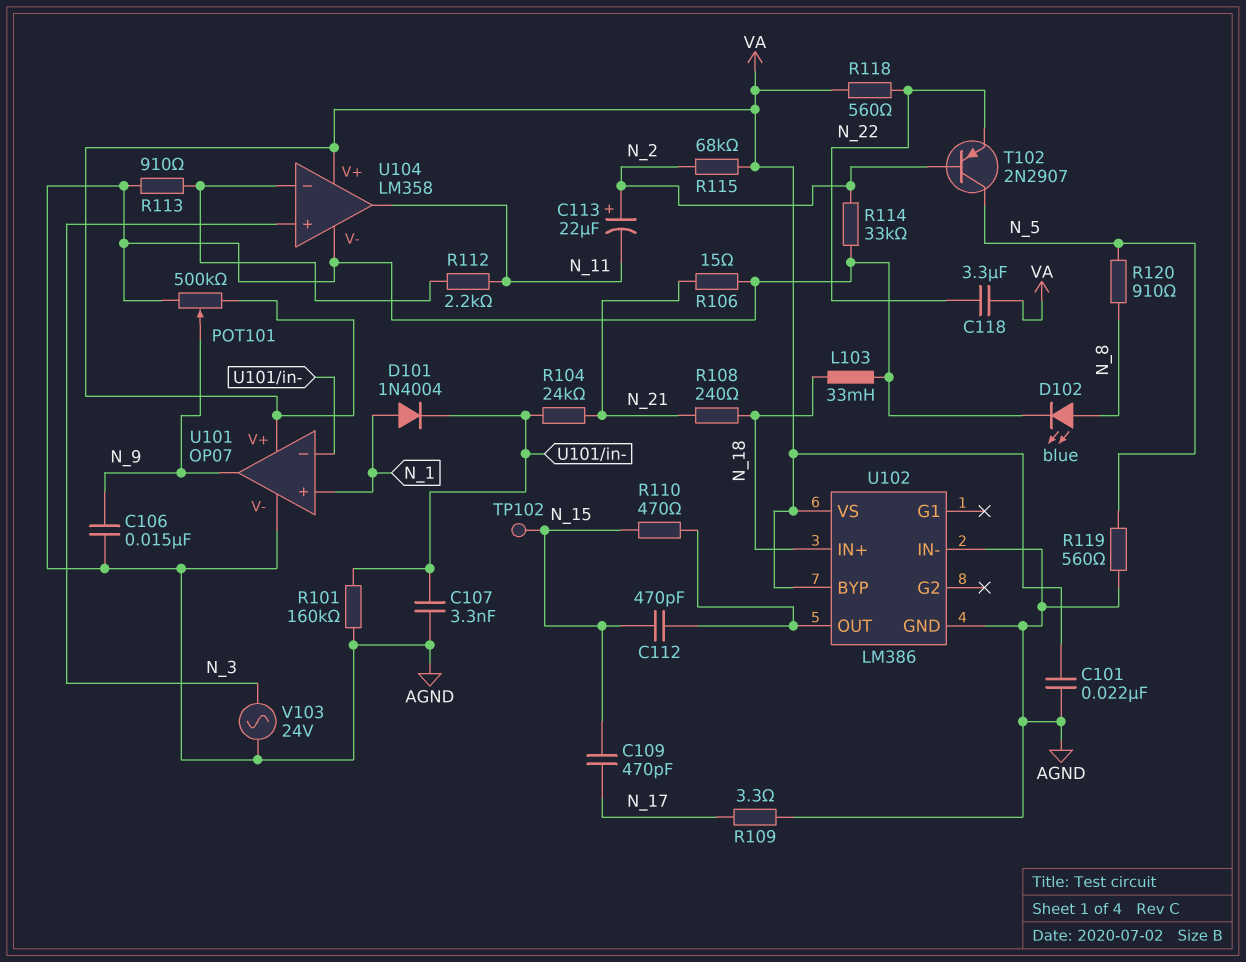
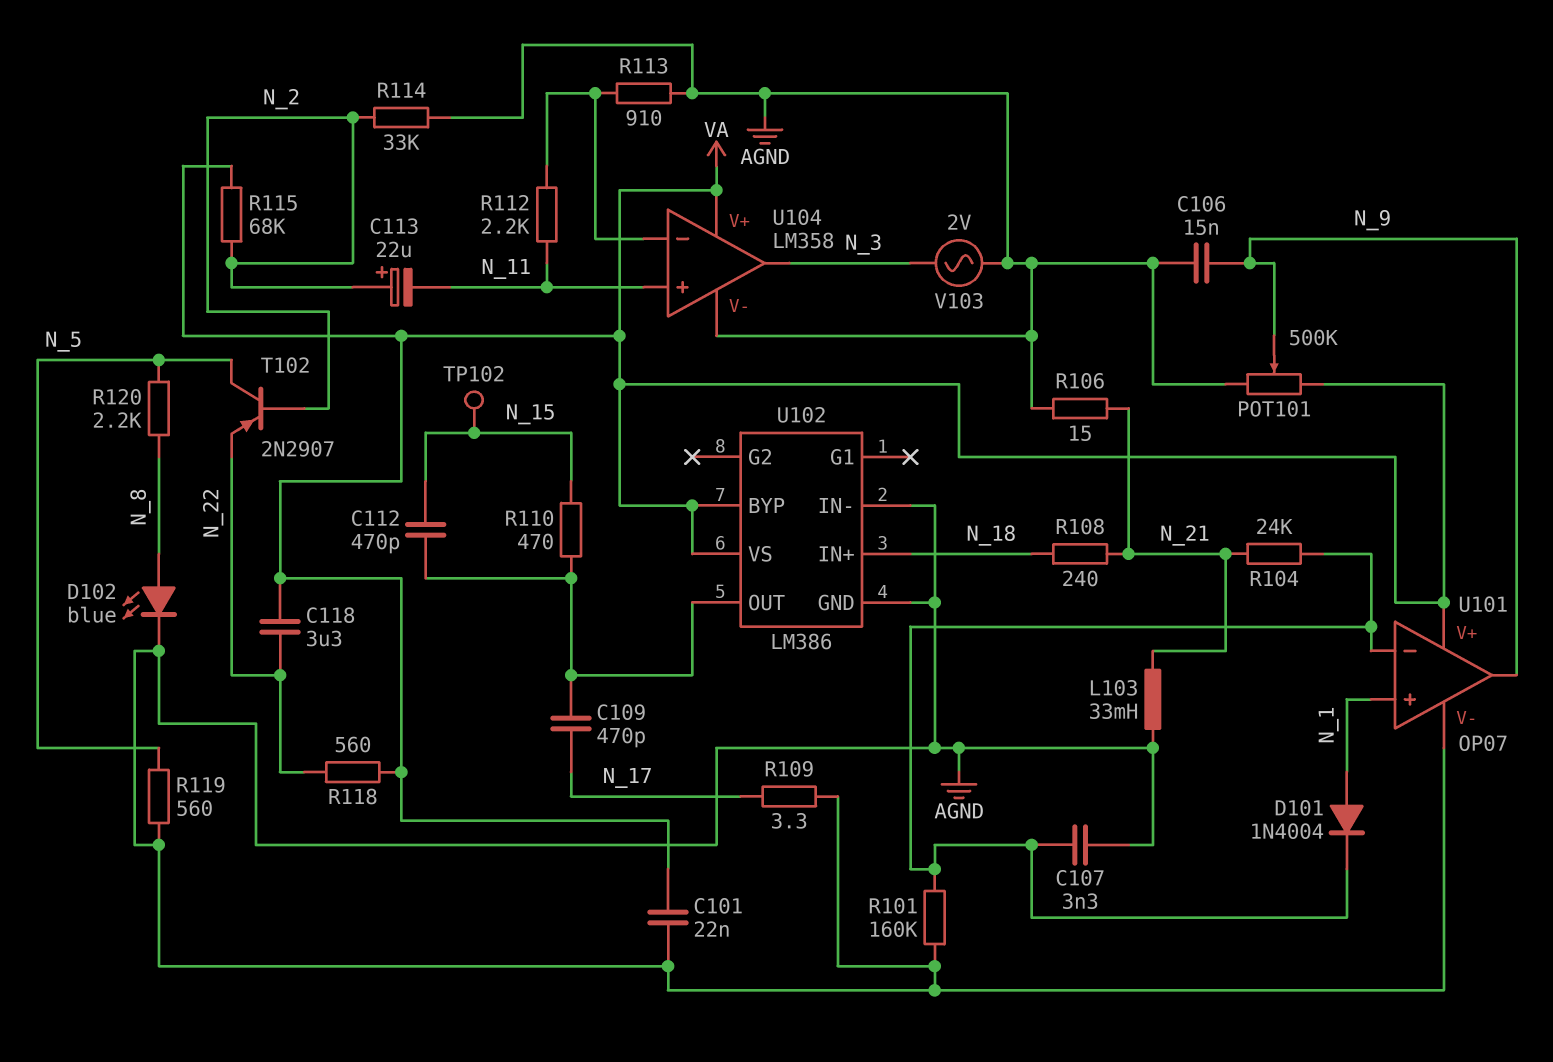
C109: 470pF (N_15, N_17) -> 470pF (N_17, U102/OUT)
L103: 33mH (AGND, N_18) -> 33mH (AGND, N_21)
R120: 910 (N_5, N_8) -> 2.2k (N_5, N_8)
U104 pin in+: N_3 -> N_11
U104 pin out: N_11 -> N_3
V103: AC 24V (AGND, N_3) -> AC 2V (AGND, N_3)

